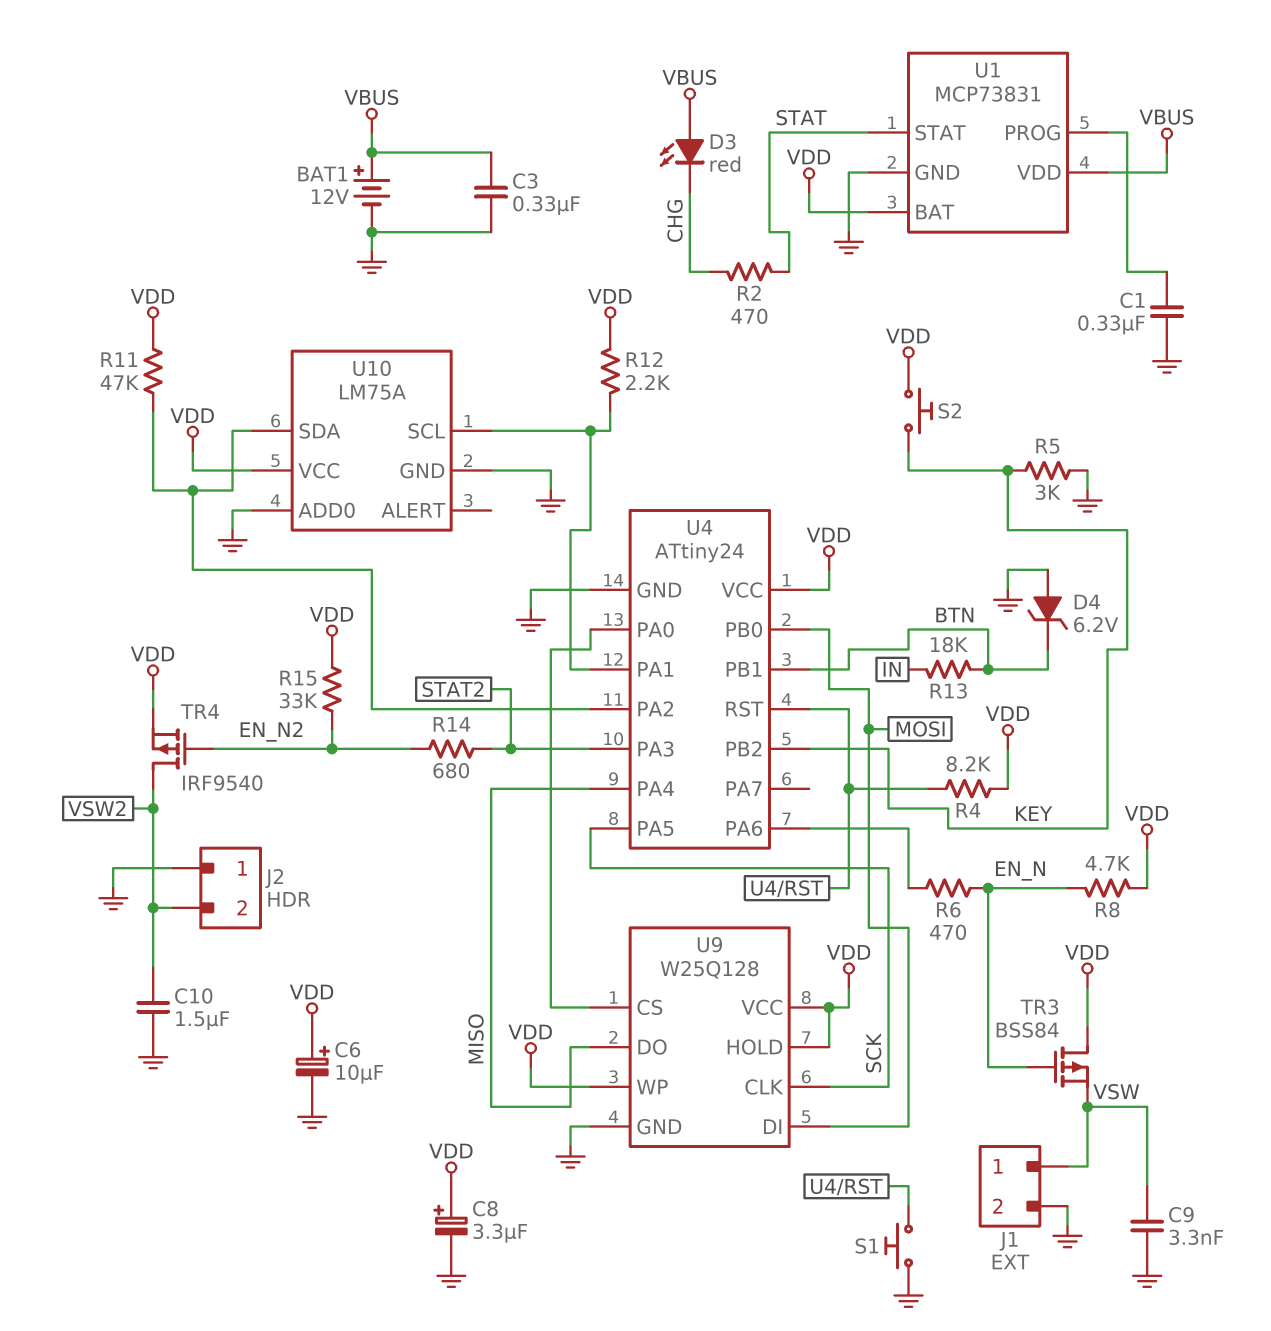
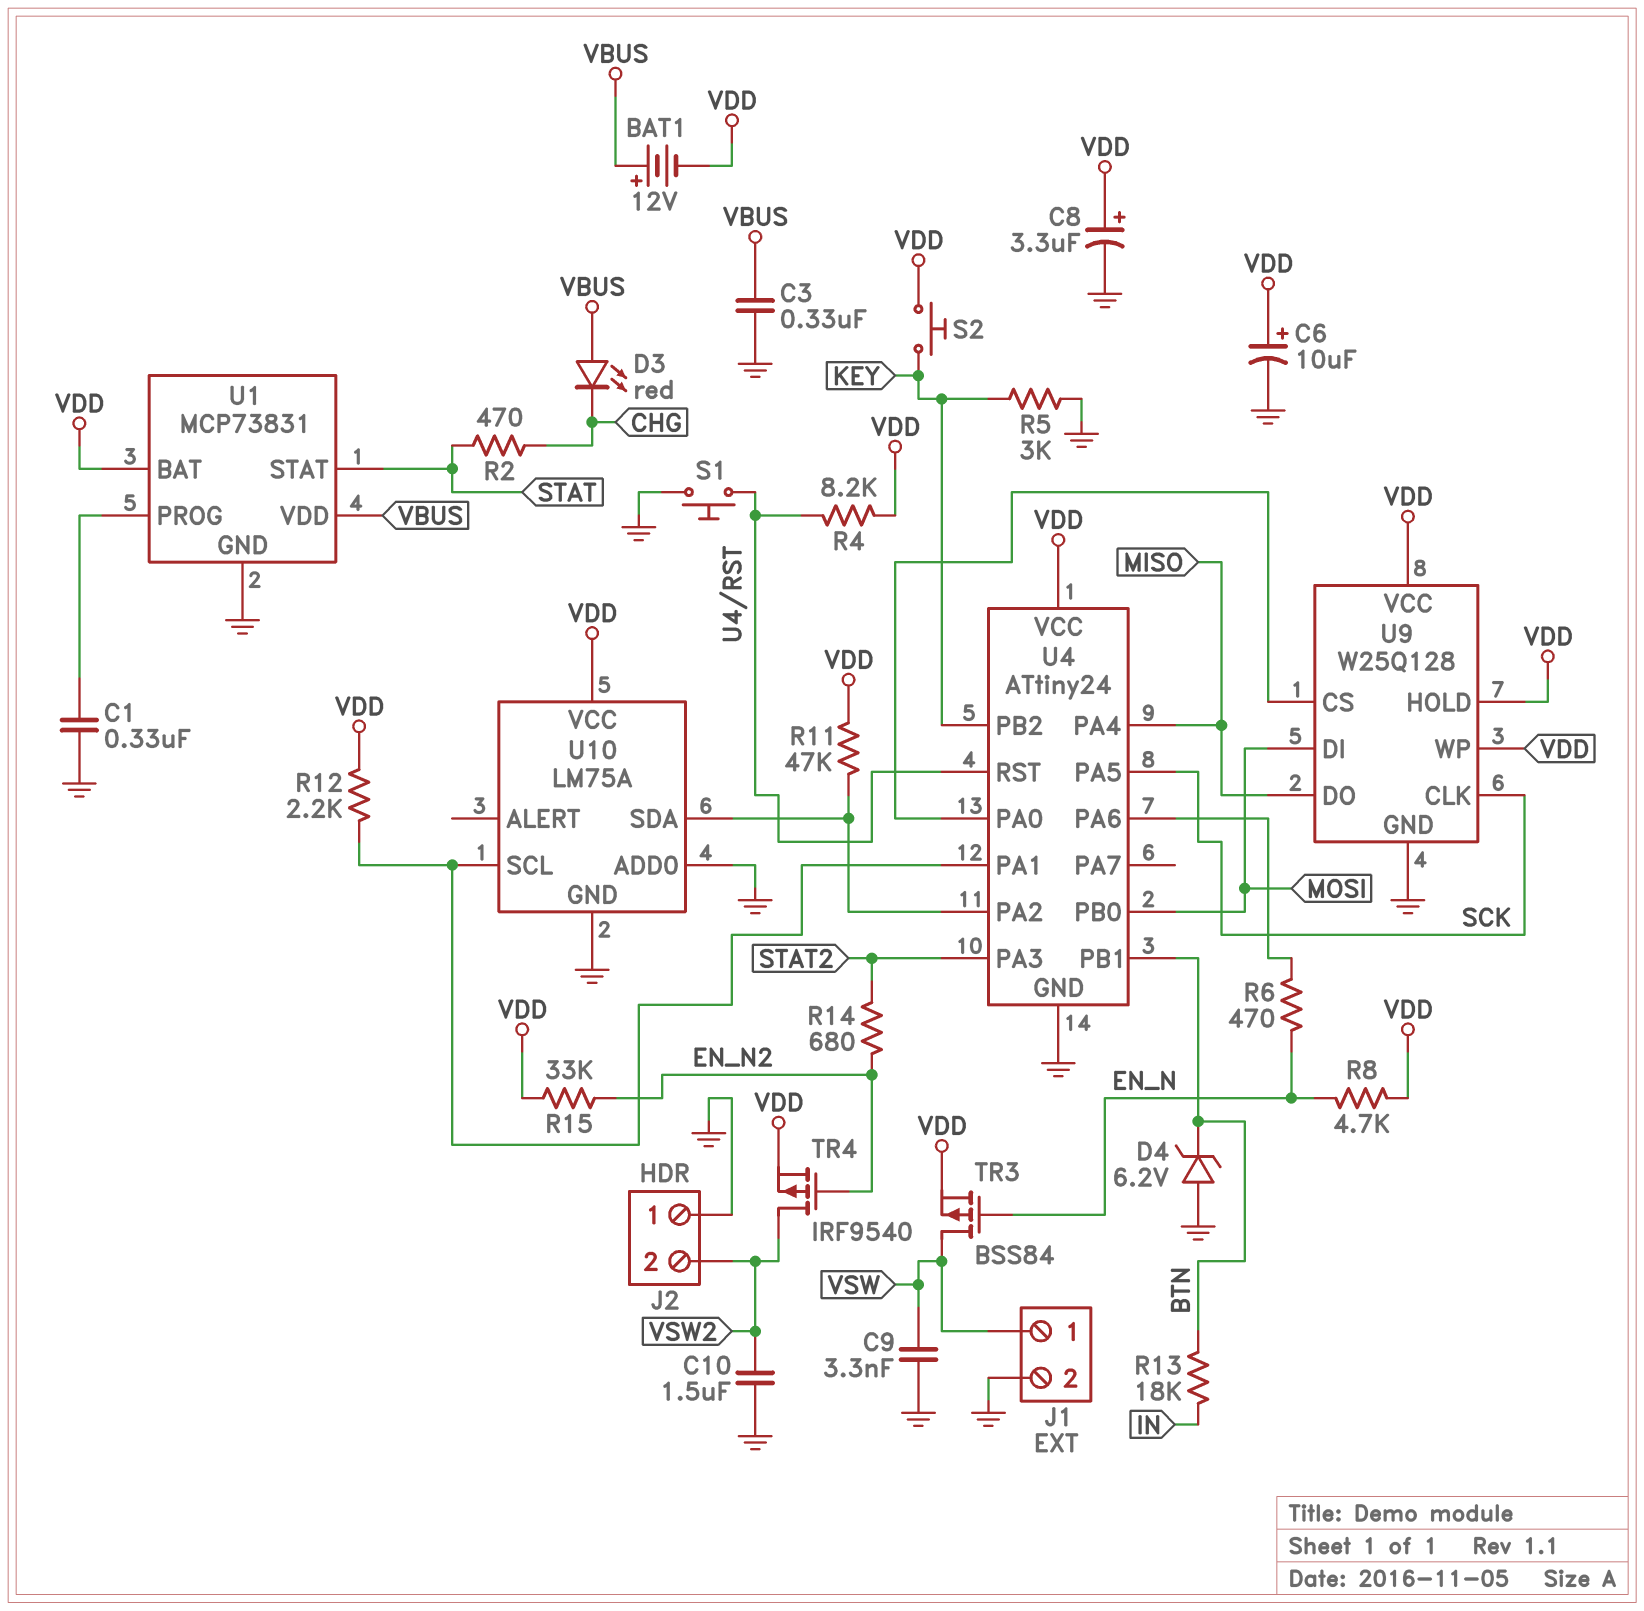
BAT1: 12V (plus VBUS, minus GND) -> 12V (plus VBUS, minus VDD)
TR3: PMOS BSS84 (G EN_N, D VDD, S VSW) -> PMOS BSS84 (G EN_N, D VSW, S VDD)

